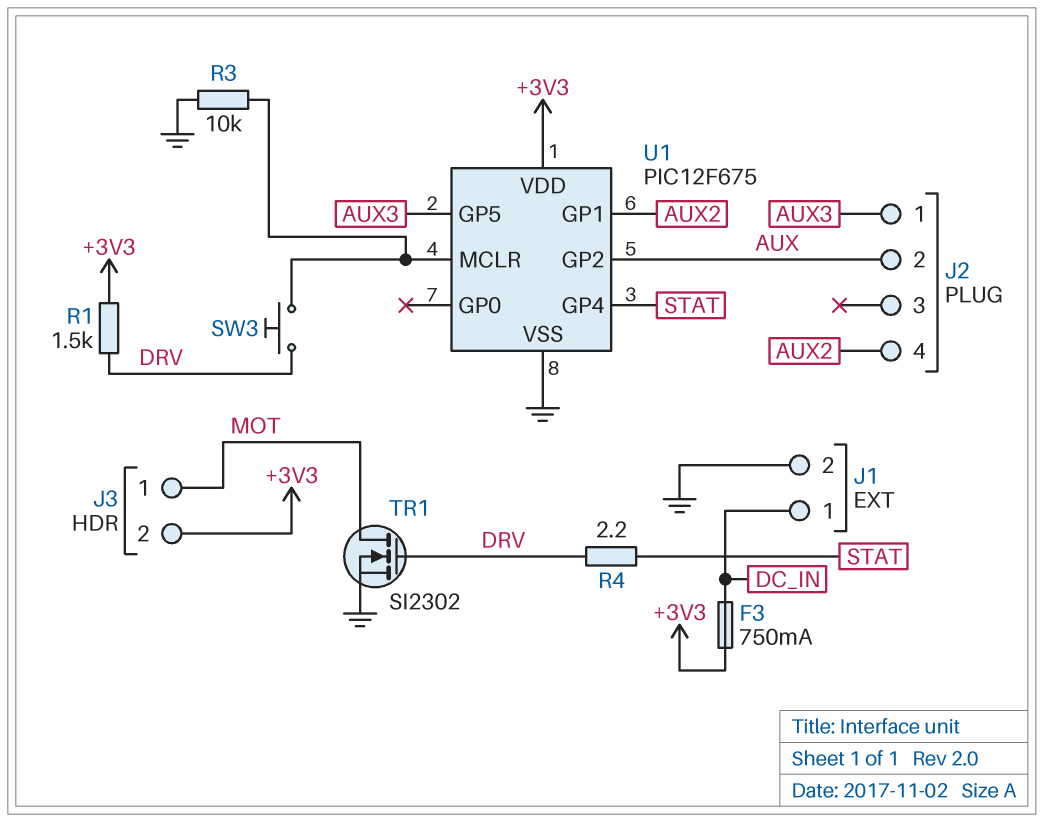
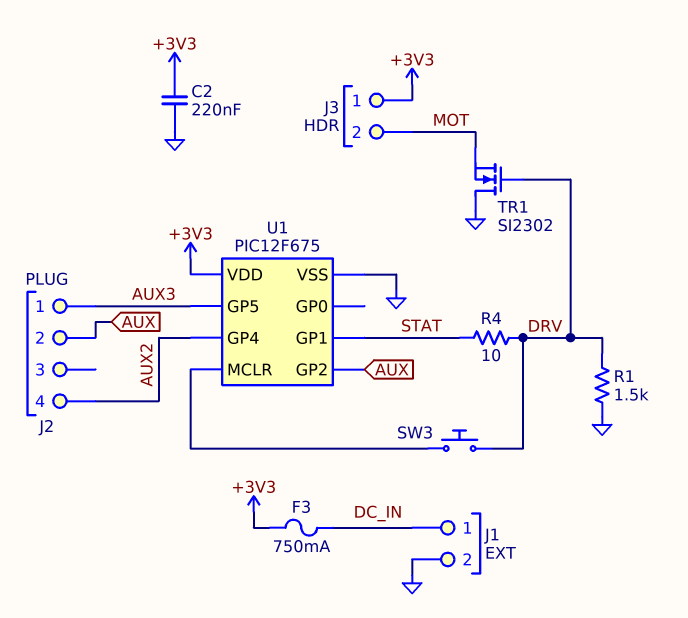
C2: none -> 220nF (+3V3, GND)
J3 pin 1: MOT -> +3V3
J3 pin 2: +3V3 -> MOT
R1: 1.5k (+3V3, DRV) -> 1.5k (DRV, GND)
R3: 10k (GND, U1/MCLR) -> none
R4: 2.2 (DRV, STAT) -> 10 (DRV, STAT)
TR1: NMOS SI2302 (G DRV, D MOT, S GND) -> NMOS SI2302 (G DRV, D GND, S MOT)
U1 pin GP1: AUX2 -> STAT
U1 pin GP4: STAT -> AUX2

